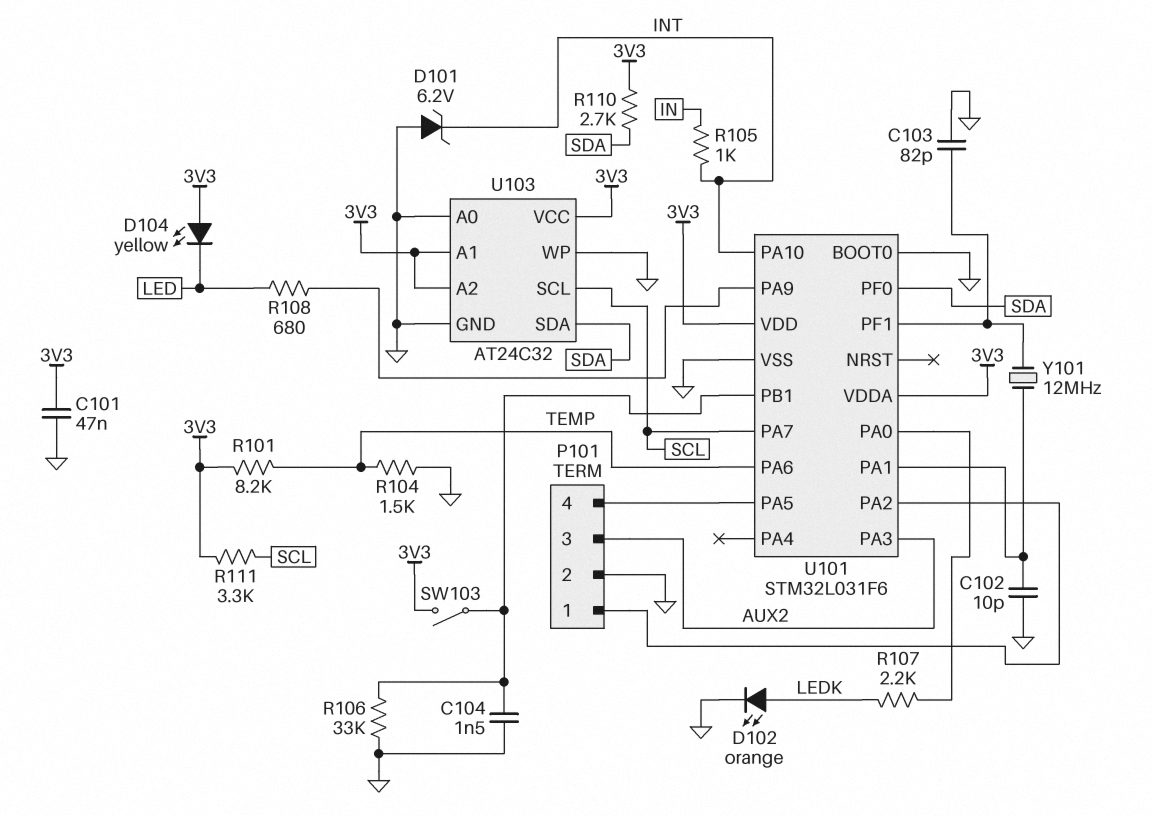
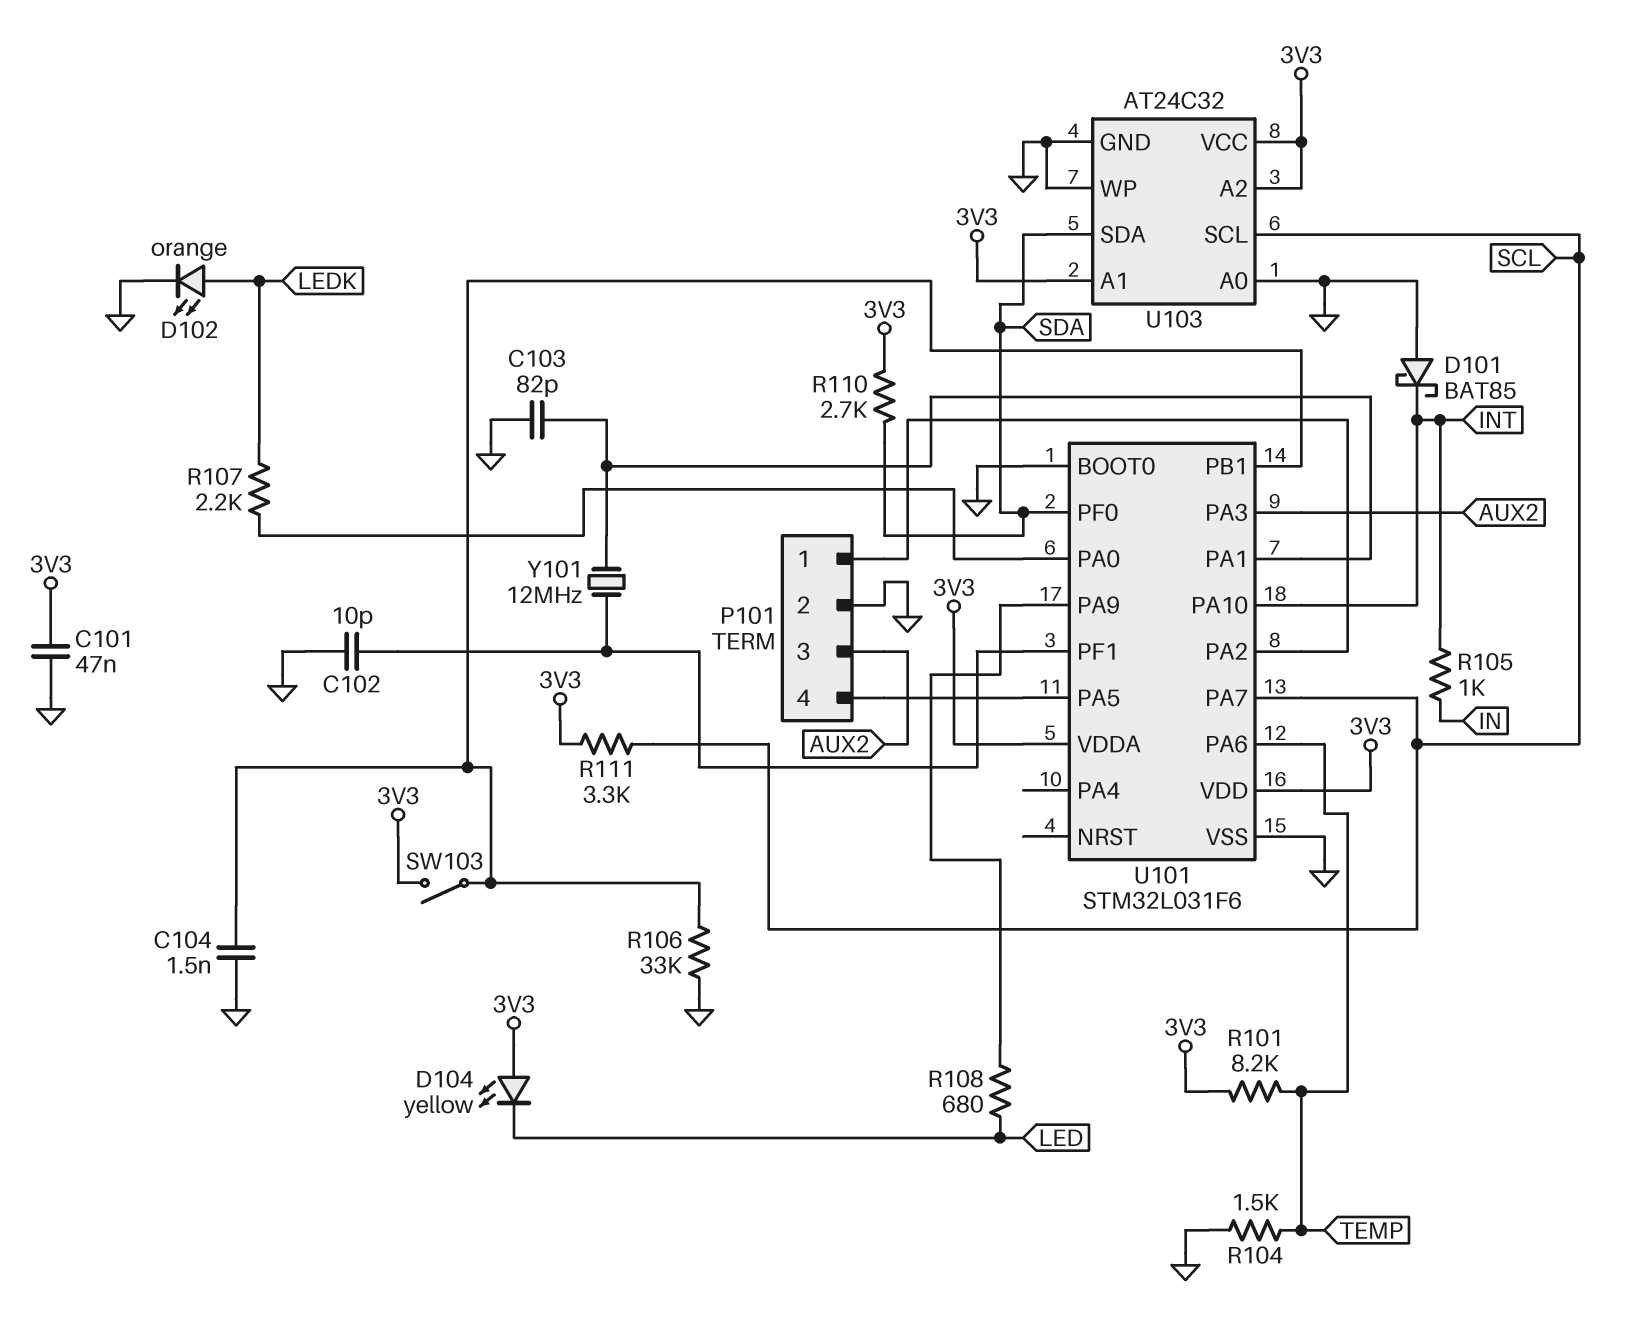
C102: 10pF (GND, U101/PA1) -> 10pF (GND, U101/PF1)
C103: 82pF (GND, U101/PF1) -> 82pF (GND, U101/PA1)
D101: zener 6.2V (A GND, K INT) -> schottky BAT85 (A GND, K INT)

